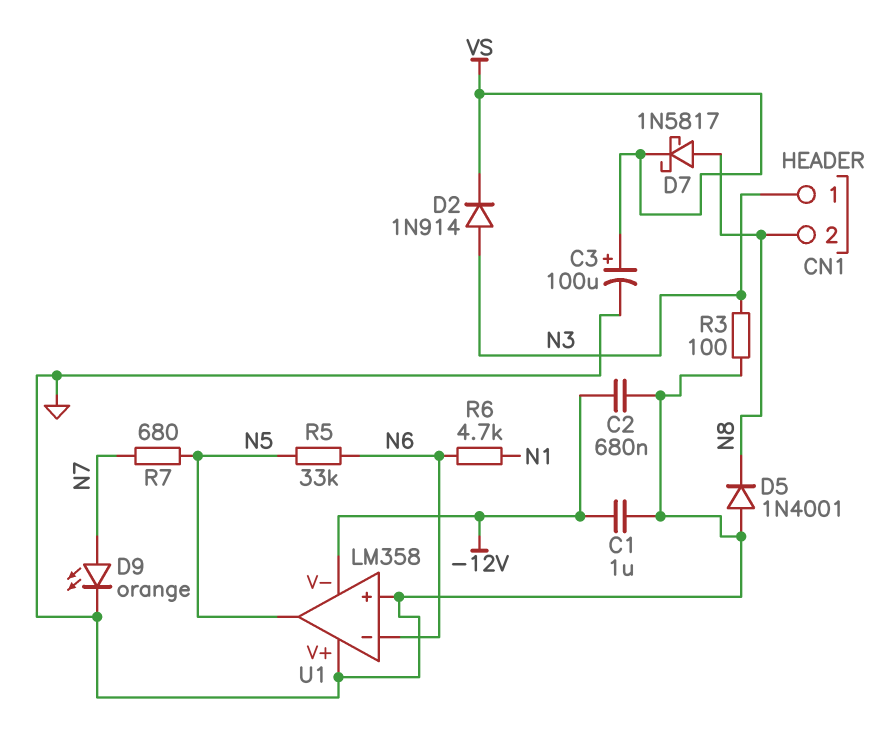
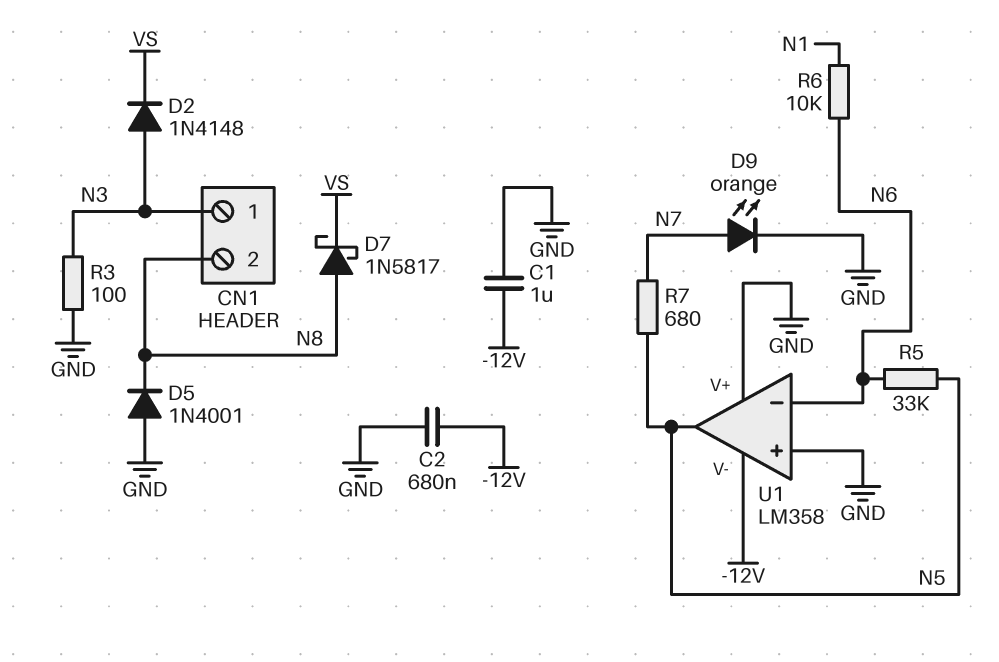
C3: 100uF (plus VS, minus GND) -> none
D2: diode 1N914 (A N3, K VS) -> diode 1N4148 (A N3, K VS)
R6: 4.7k (N1, N6) -> 10k (N1, N6)

